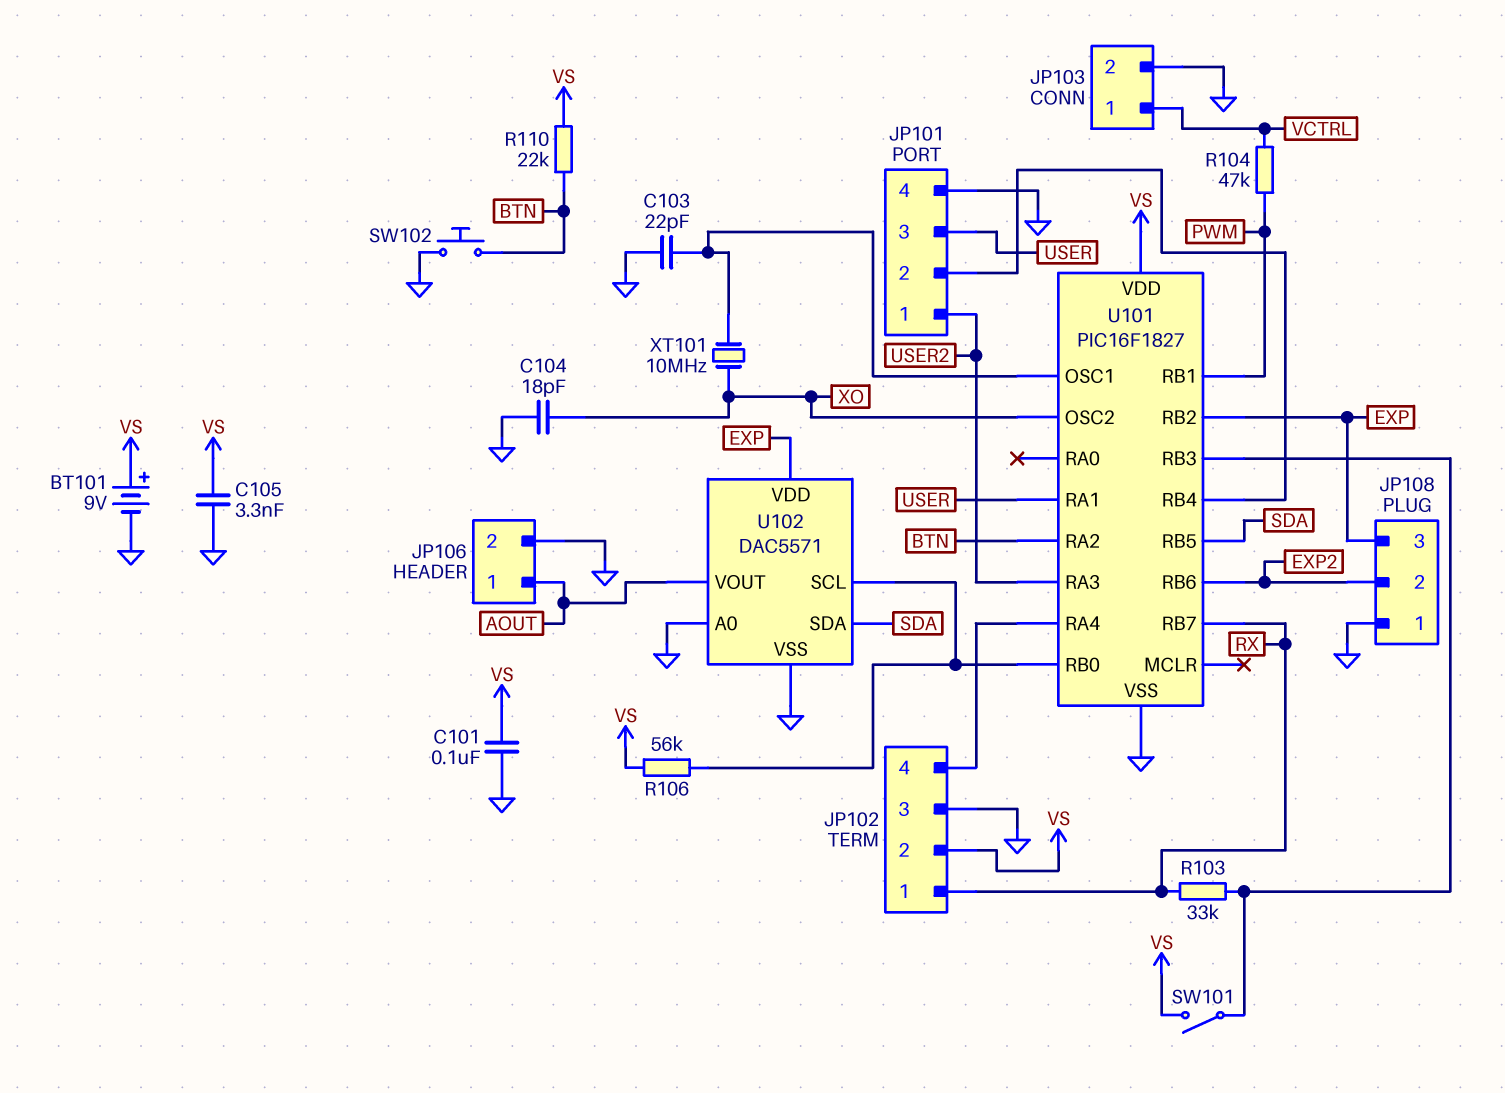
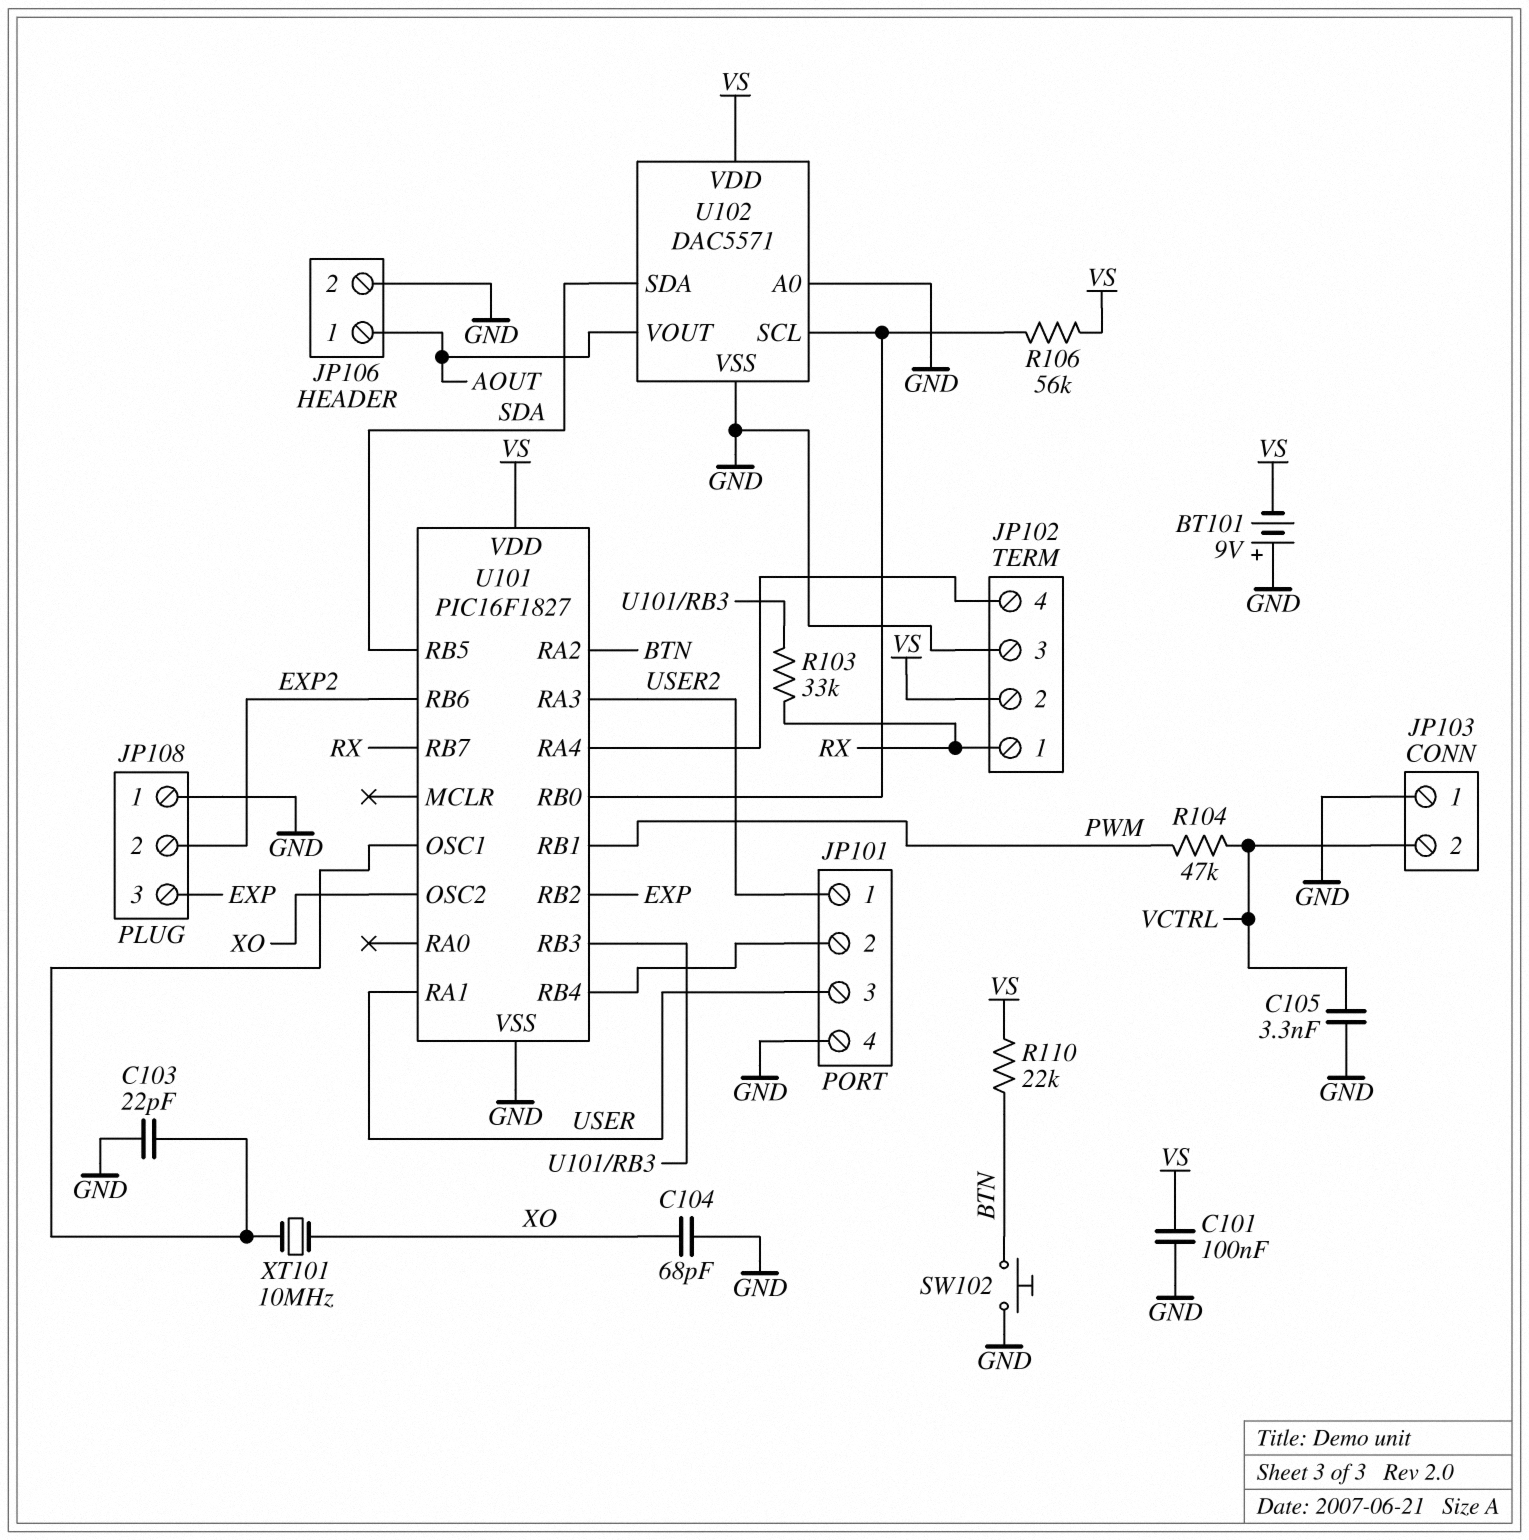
BT101: 9V (plus VS, minus GND) -> 9V (plus GND, minus VS)
C104: 18pF (GND, XO) -> 68pF (GND, XO)
C105: 3.3nF (GND, VS) -> 3.3nF (GND, VCTRL)
JP103 pin 1: VCTRL -> GND
JP103 pin 2: GND -> VCTRL
SW101: switch (U101/RB3, VS) -> none
U102 pin VDD: EXP -> VS

